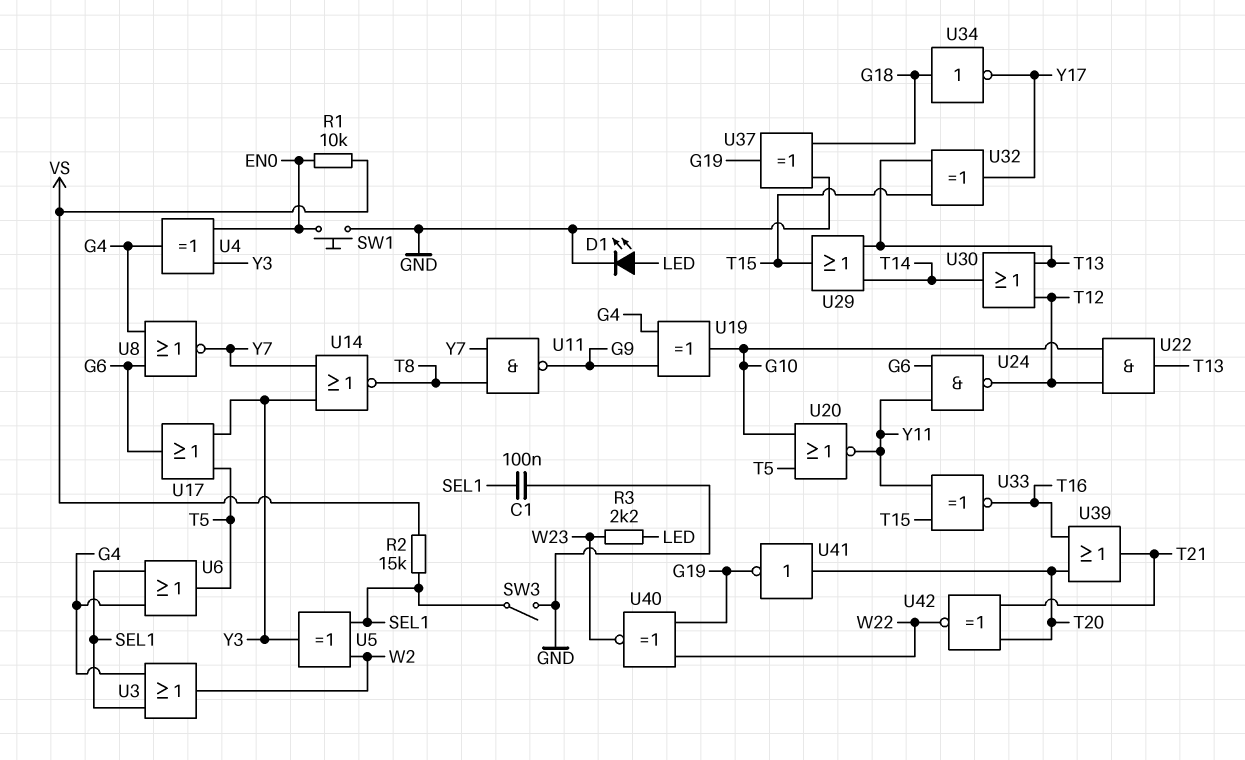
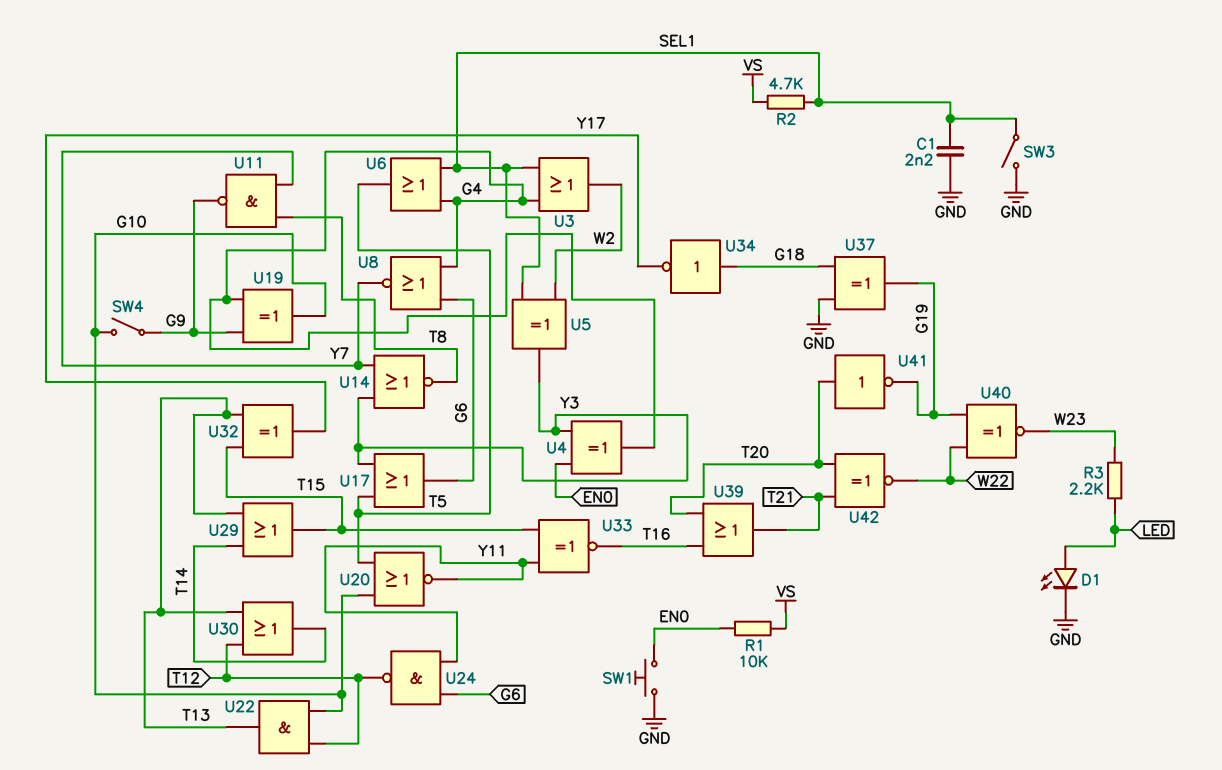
C1: 100nF (GND, SEL1) -> 2.2nF (GND, SEL1)
R2: 15k (SEL1, VS) -> 4.7k (SEL1, VS)
SW4: none -> switch (G9, G10)

